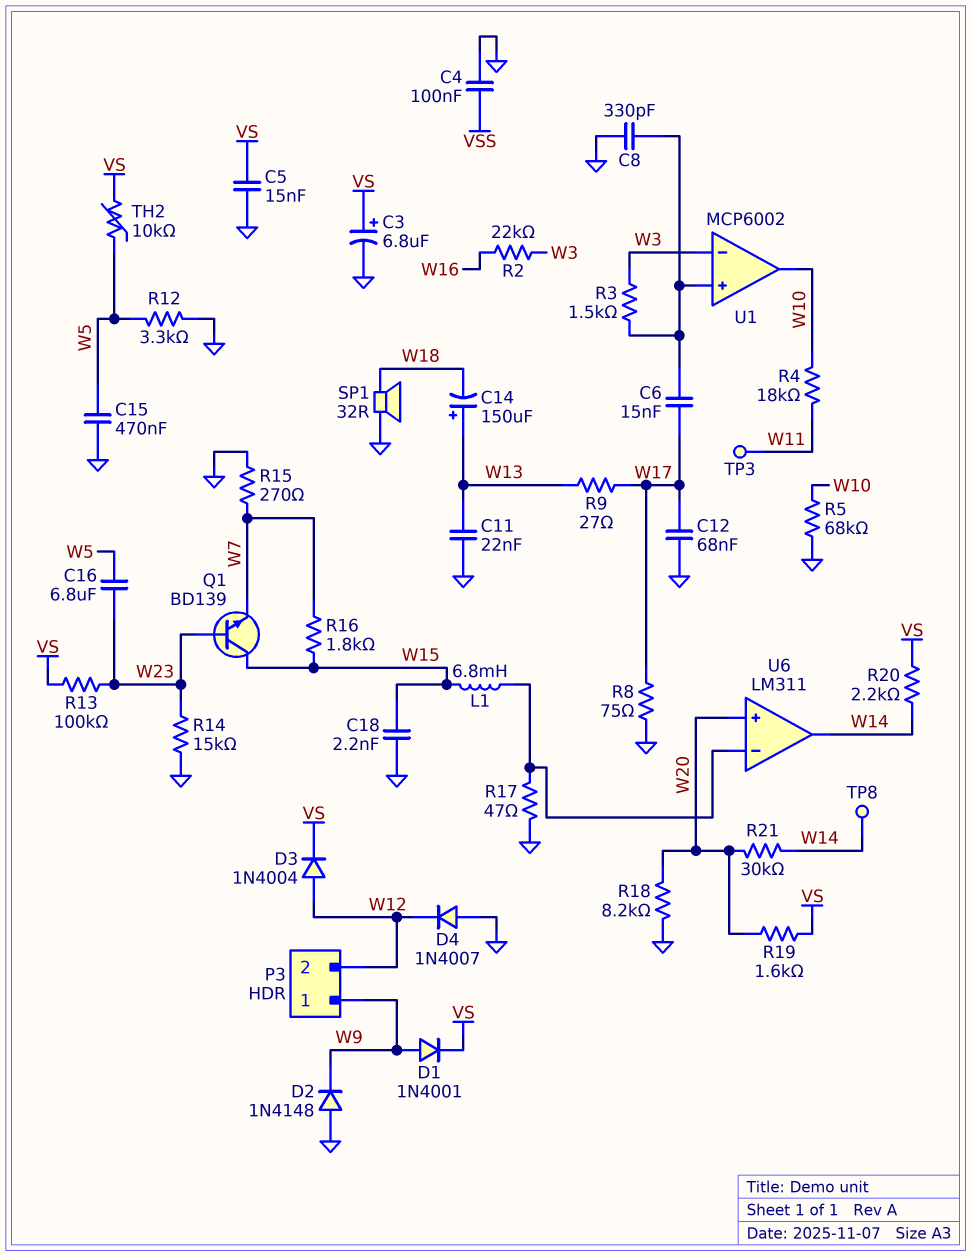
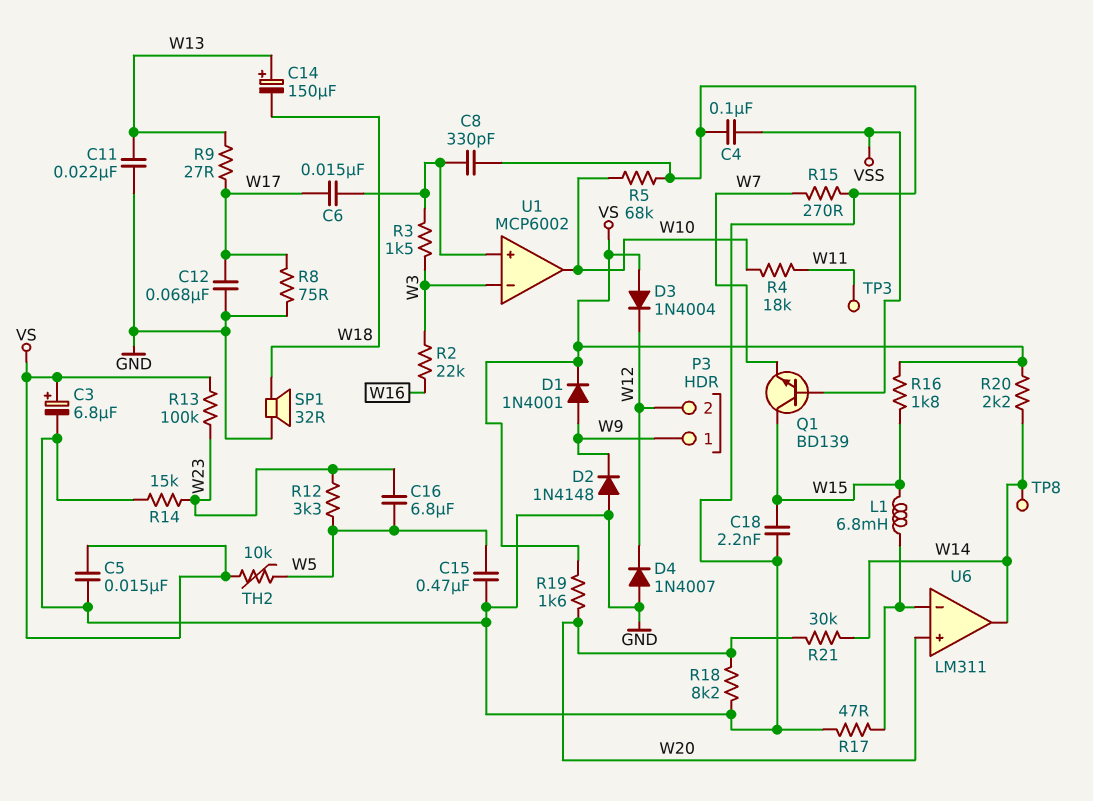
D3: diode 1N4004 (A W12, K VS) -> diode 1N4004 (A VS, K W12)
Q1: NPN BD139 (B W23, C W15, E W7) -> NPN BD139 (B VSS, C W15, E W7)
R12: 3.3k (GND, W5) -> 3.3k (W5, W23)
R16: 1.8k (W7, W15) -> 1.8k (VS, W15)

